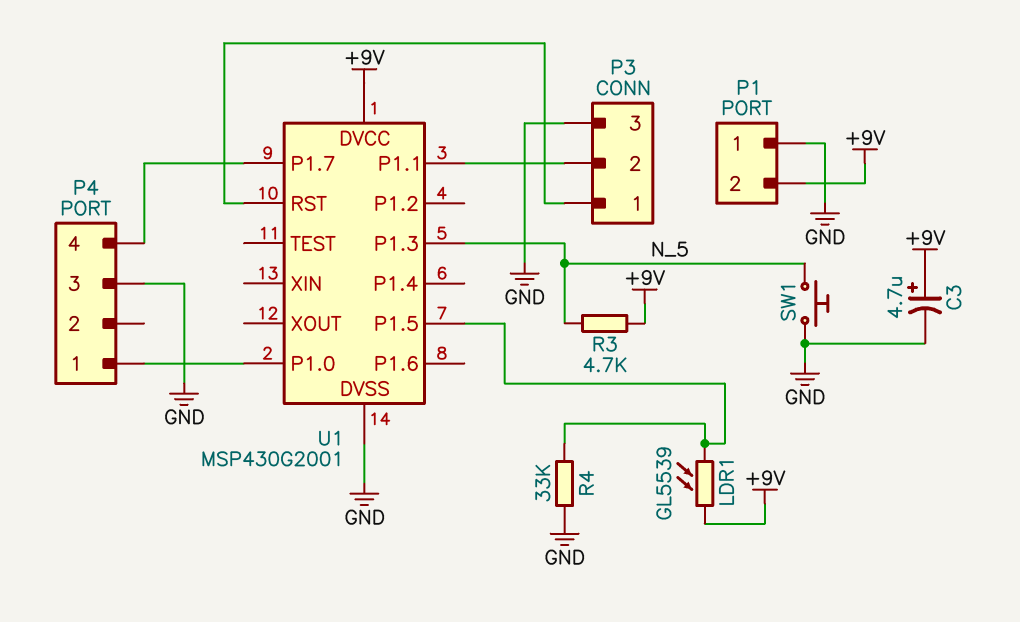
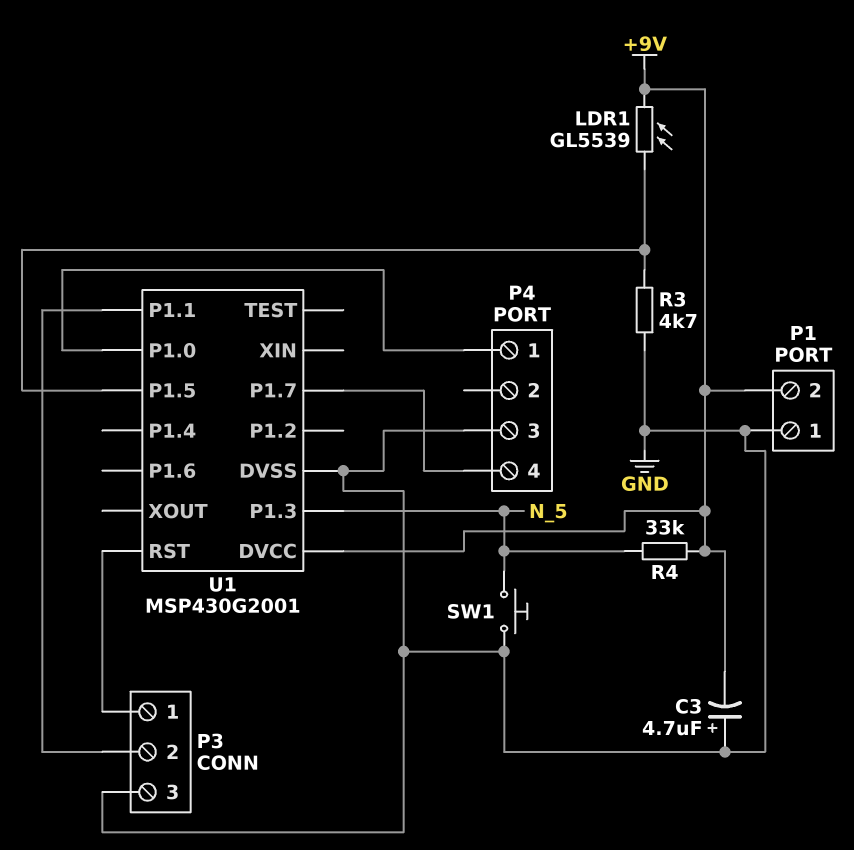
C3: 4.7uF (plus +9V, minus GND) -> 4.7uF (plus GND, minus +9V)
R3: 4.7k (+9V, N_5) -> 4.7k (GND, U1/P1.5)
R4: 33k (GND, U1/P1.5) -> 33k (+9V, N_5)

